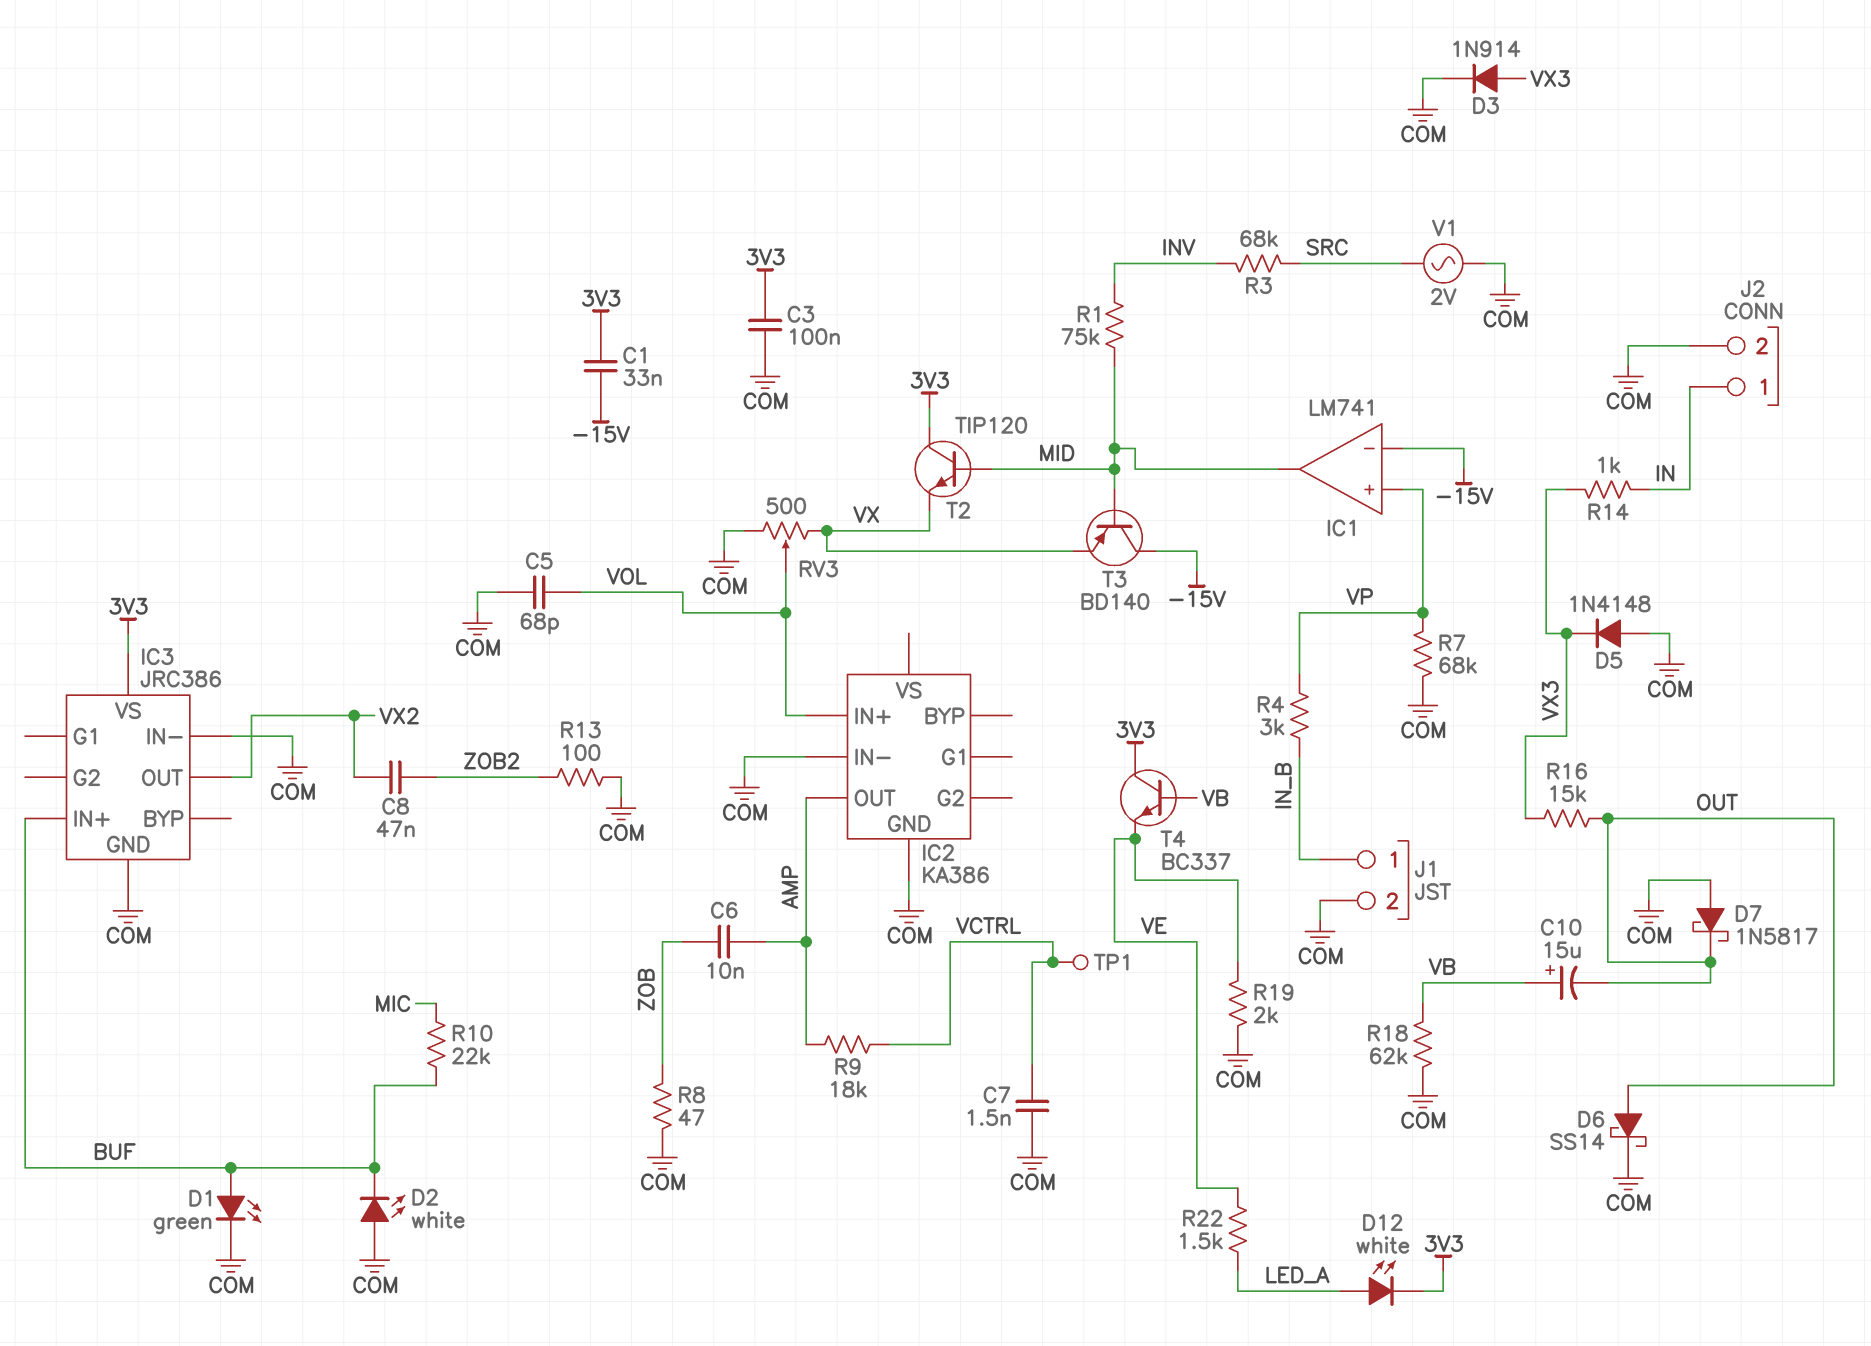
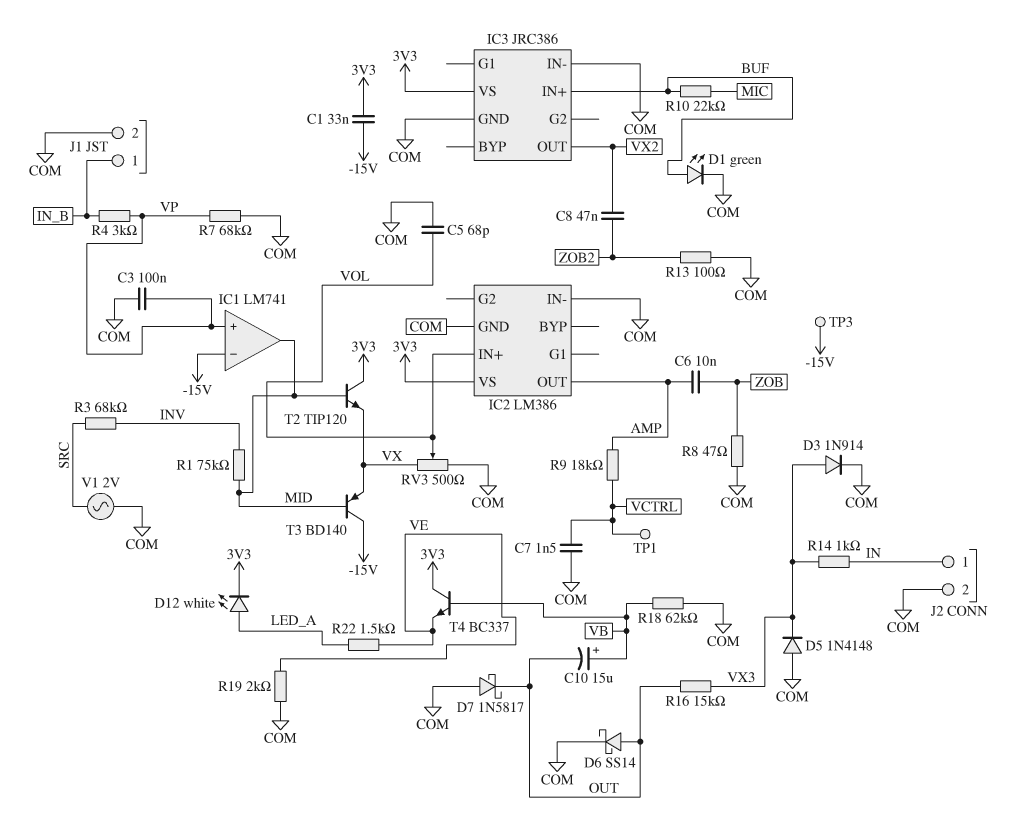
C3: 100nF (3V3, COM) -> 100nF (COM, VP)
D2: LED white (A COM, K BUF) -> none
IC2: KA386 -> LM386
IC2 pin VS: none -> 3V3
TP3: none -> test point (-15V)

